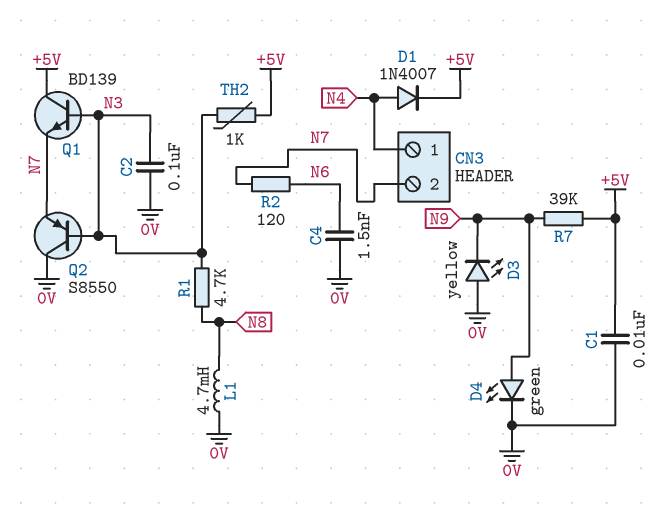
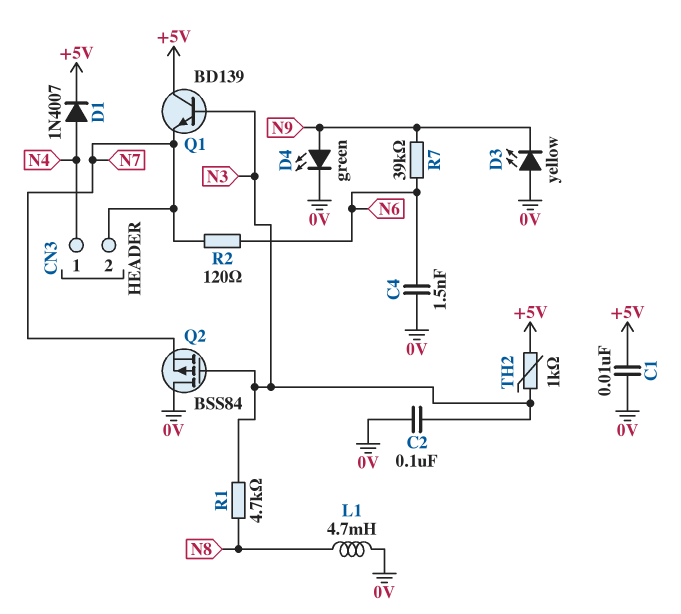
Q2: PNP S8550 (B N3, C 0V, E N7) -> PMOS BSS84 (G N3, D 0V, S N7)
R7: 39k (+5V, N9) -> 39k (N6, N9)

